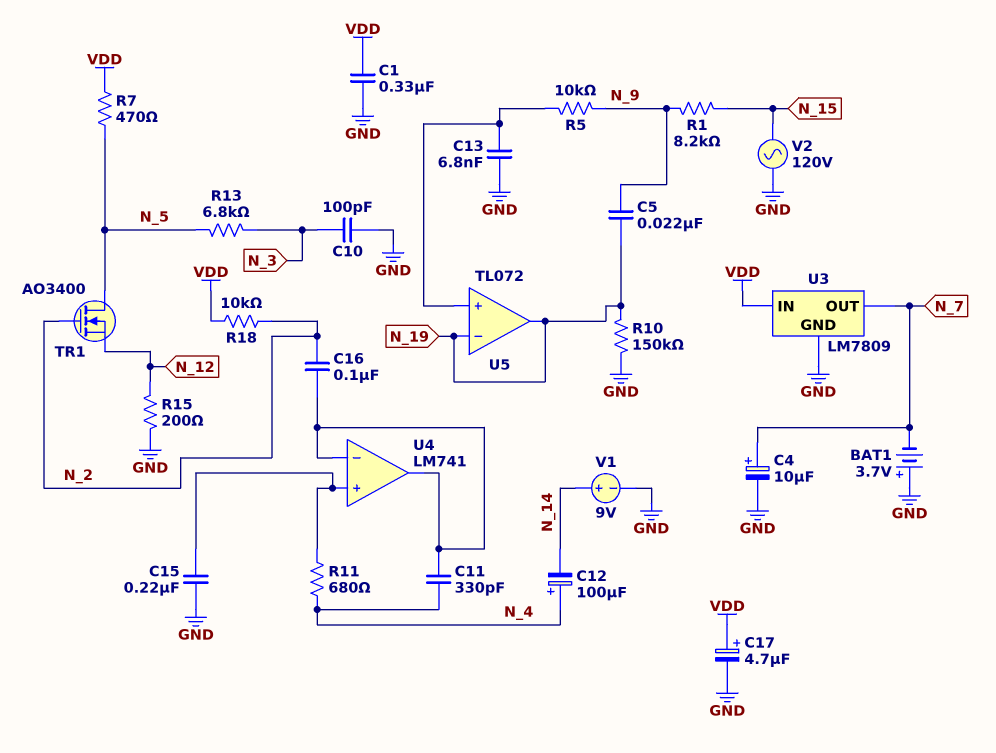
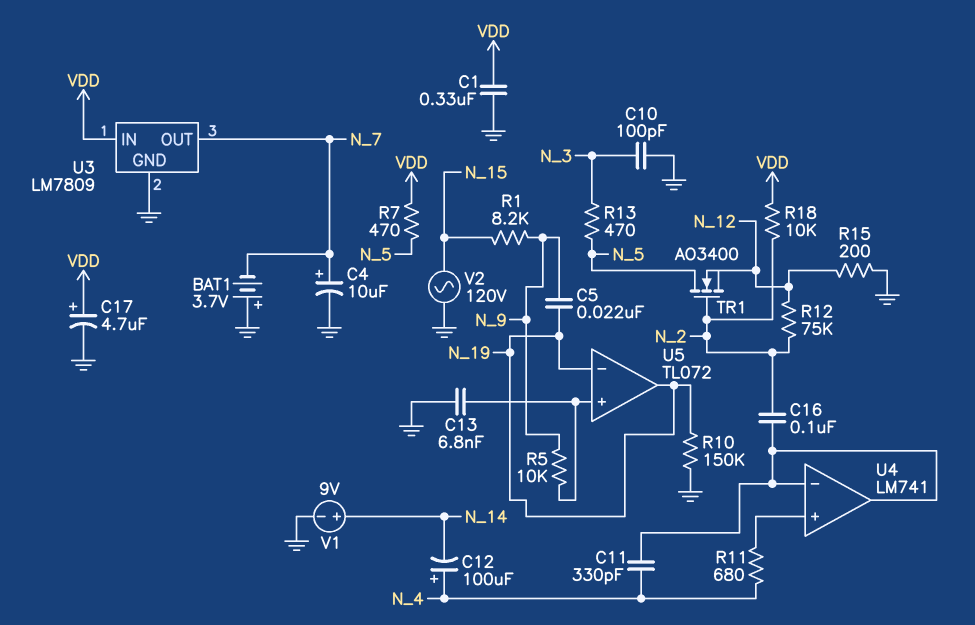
C15: 220nF (GND, U4/in+) -> none
R12: none -> 75k (N_2, N_12)
R13: 6.8k (N_3, N_5) -> 470 (N_3, N_5)

